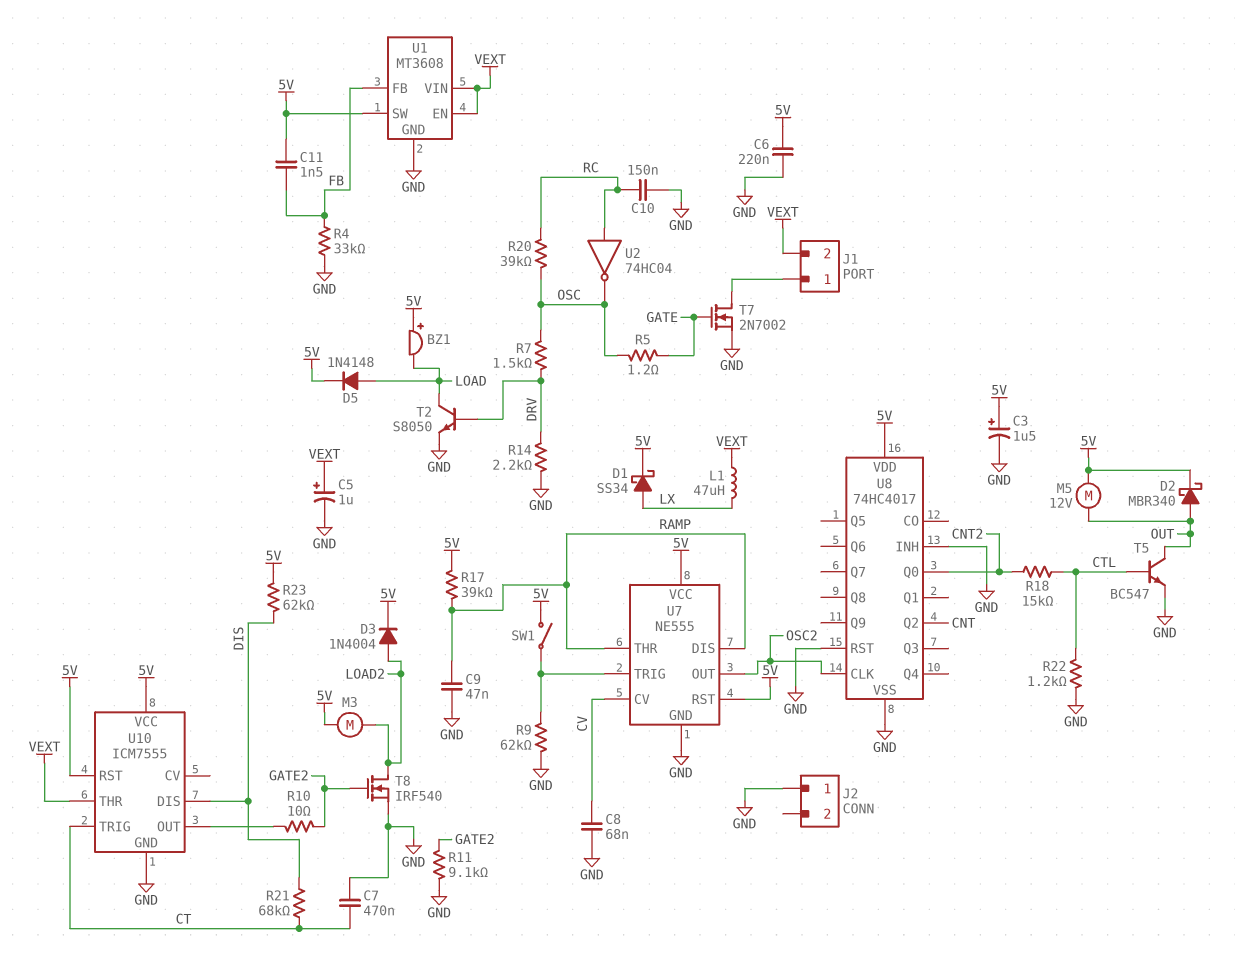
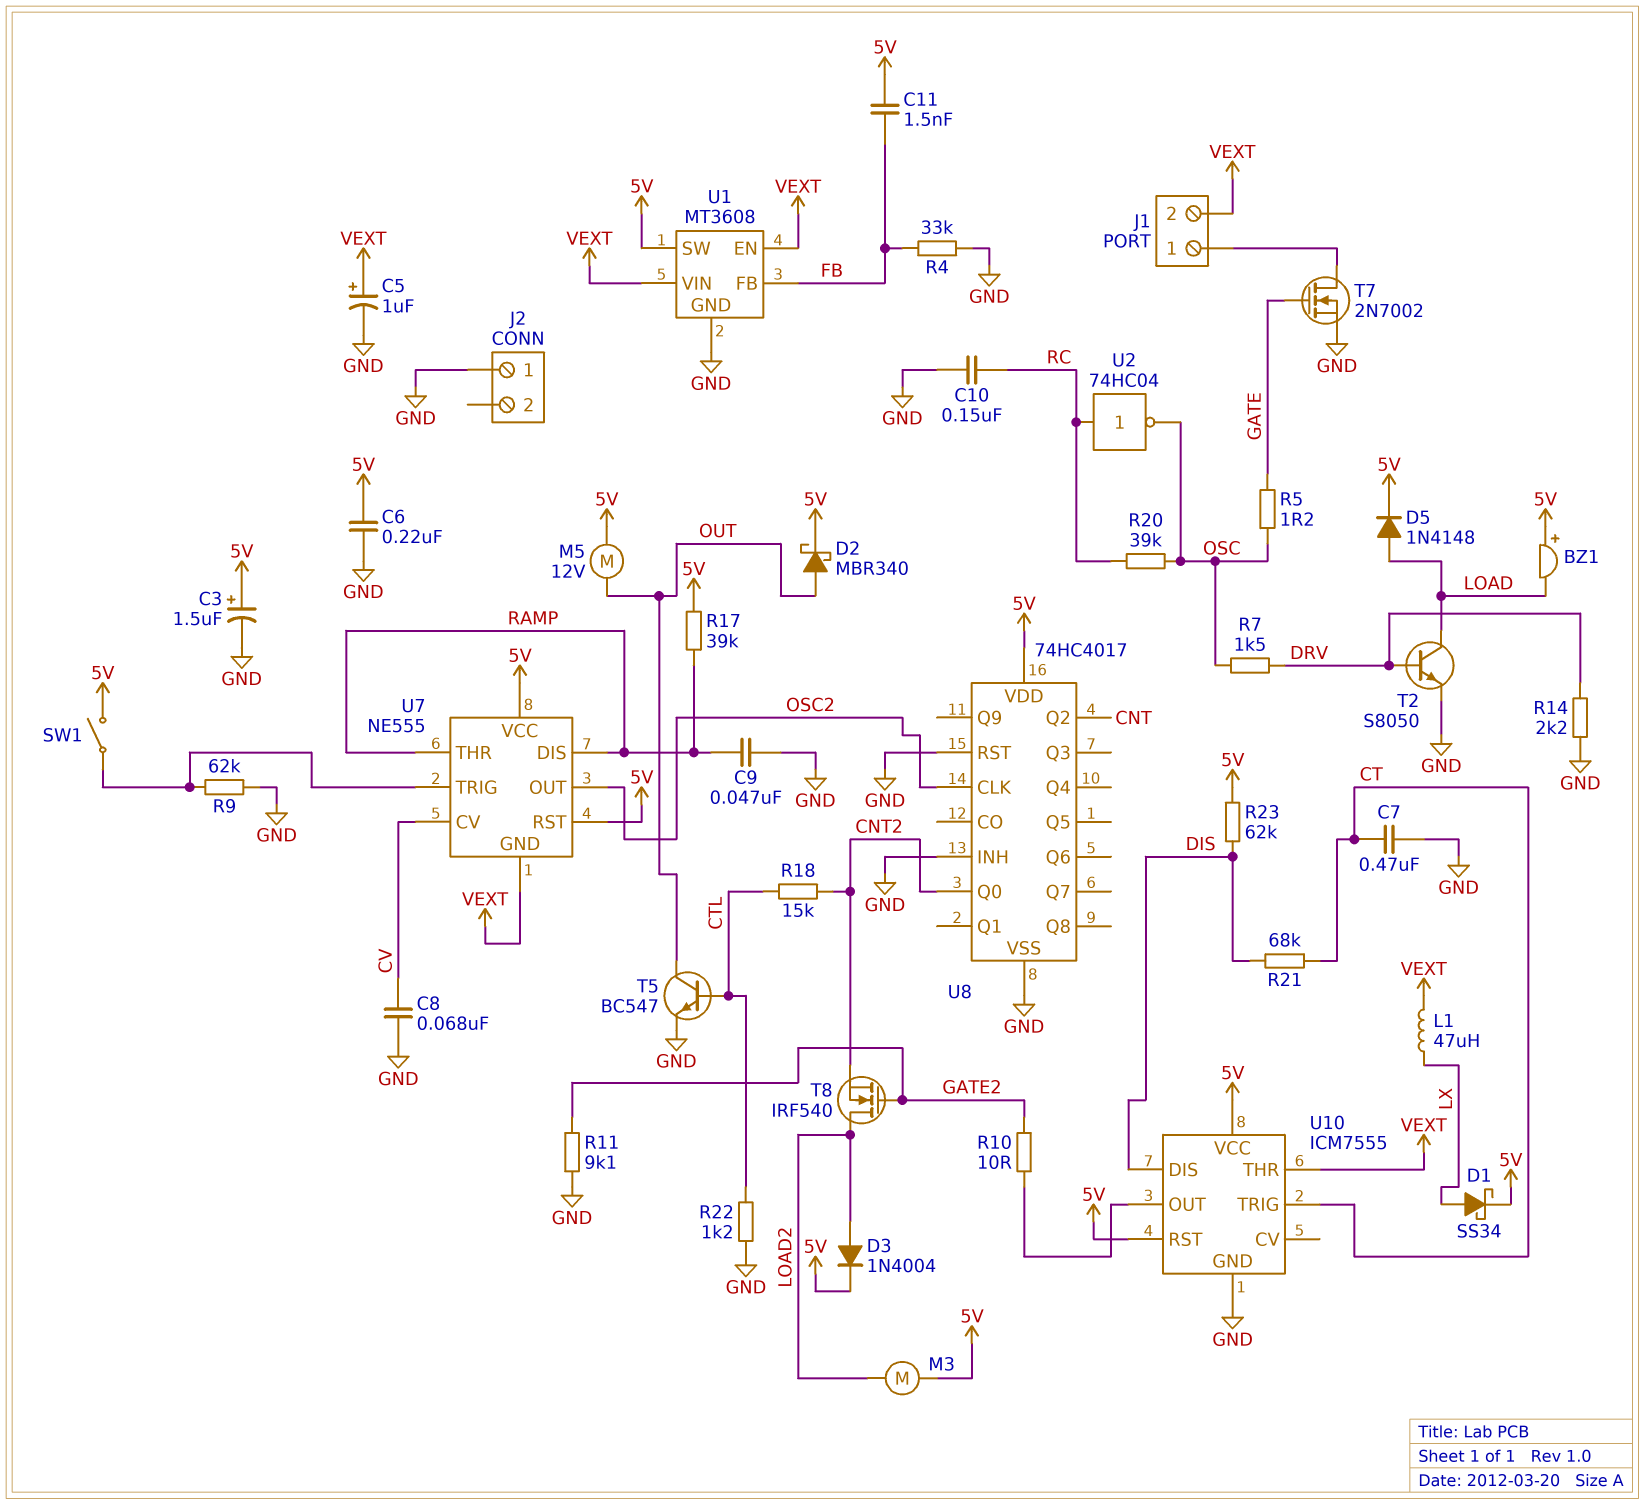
T8: NMOS IRF540 (G GATE2, D LOAD2, S GND) -> NMOS IRF540 (G GATE2, D LOAD2, S CNT2)
U7 pin GND: GND -> VEXT

